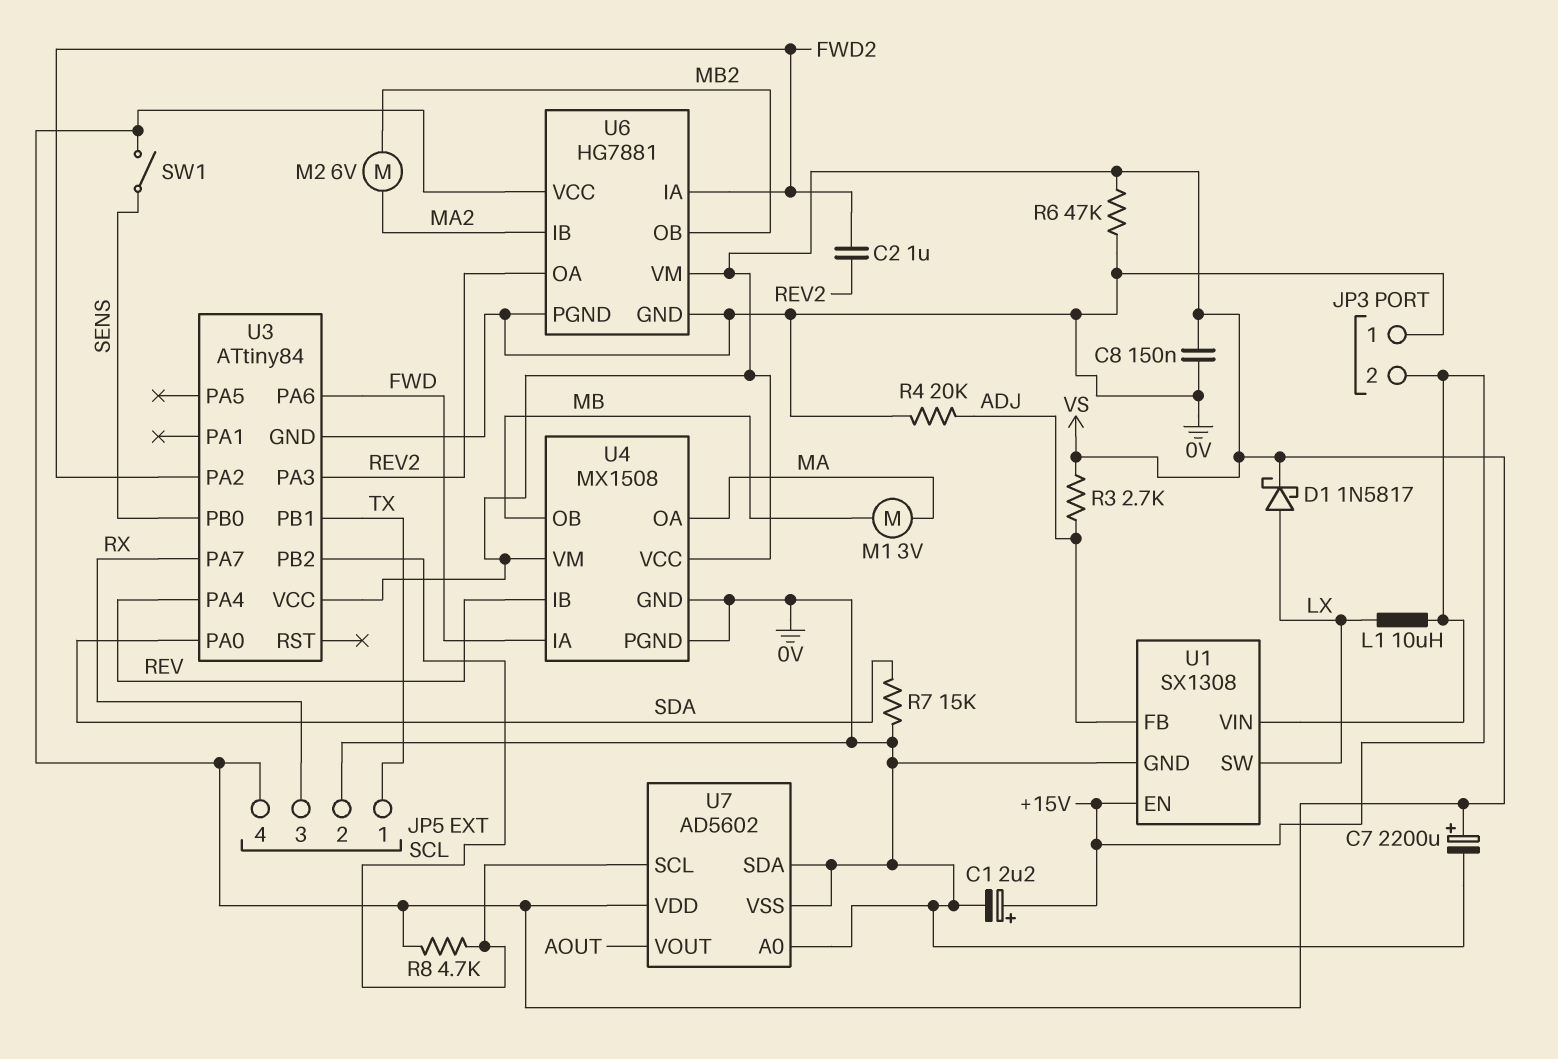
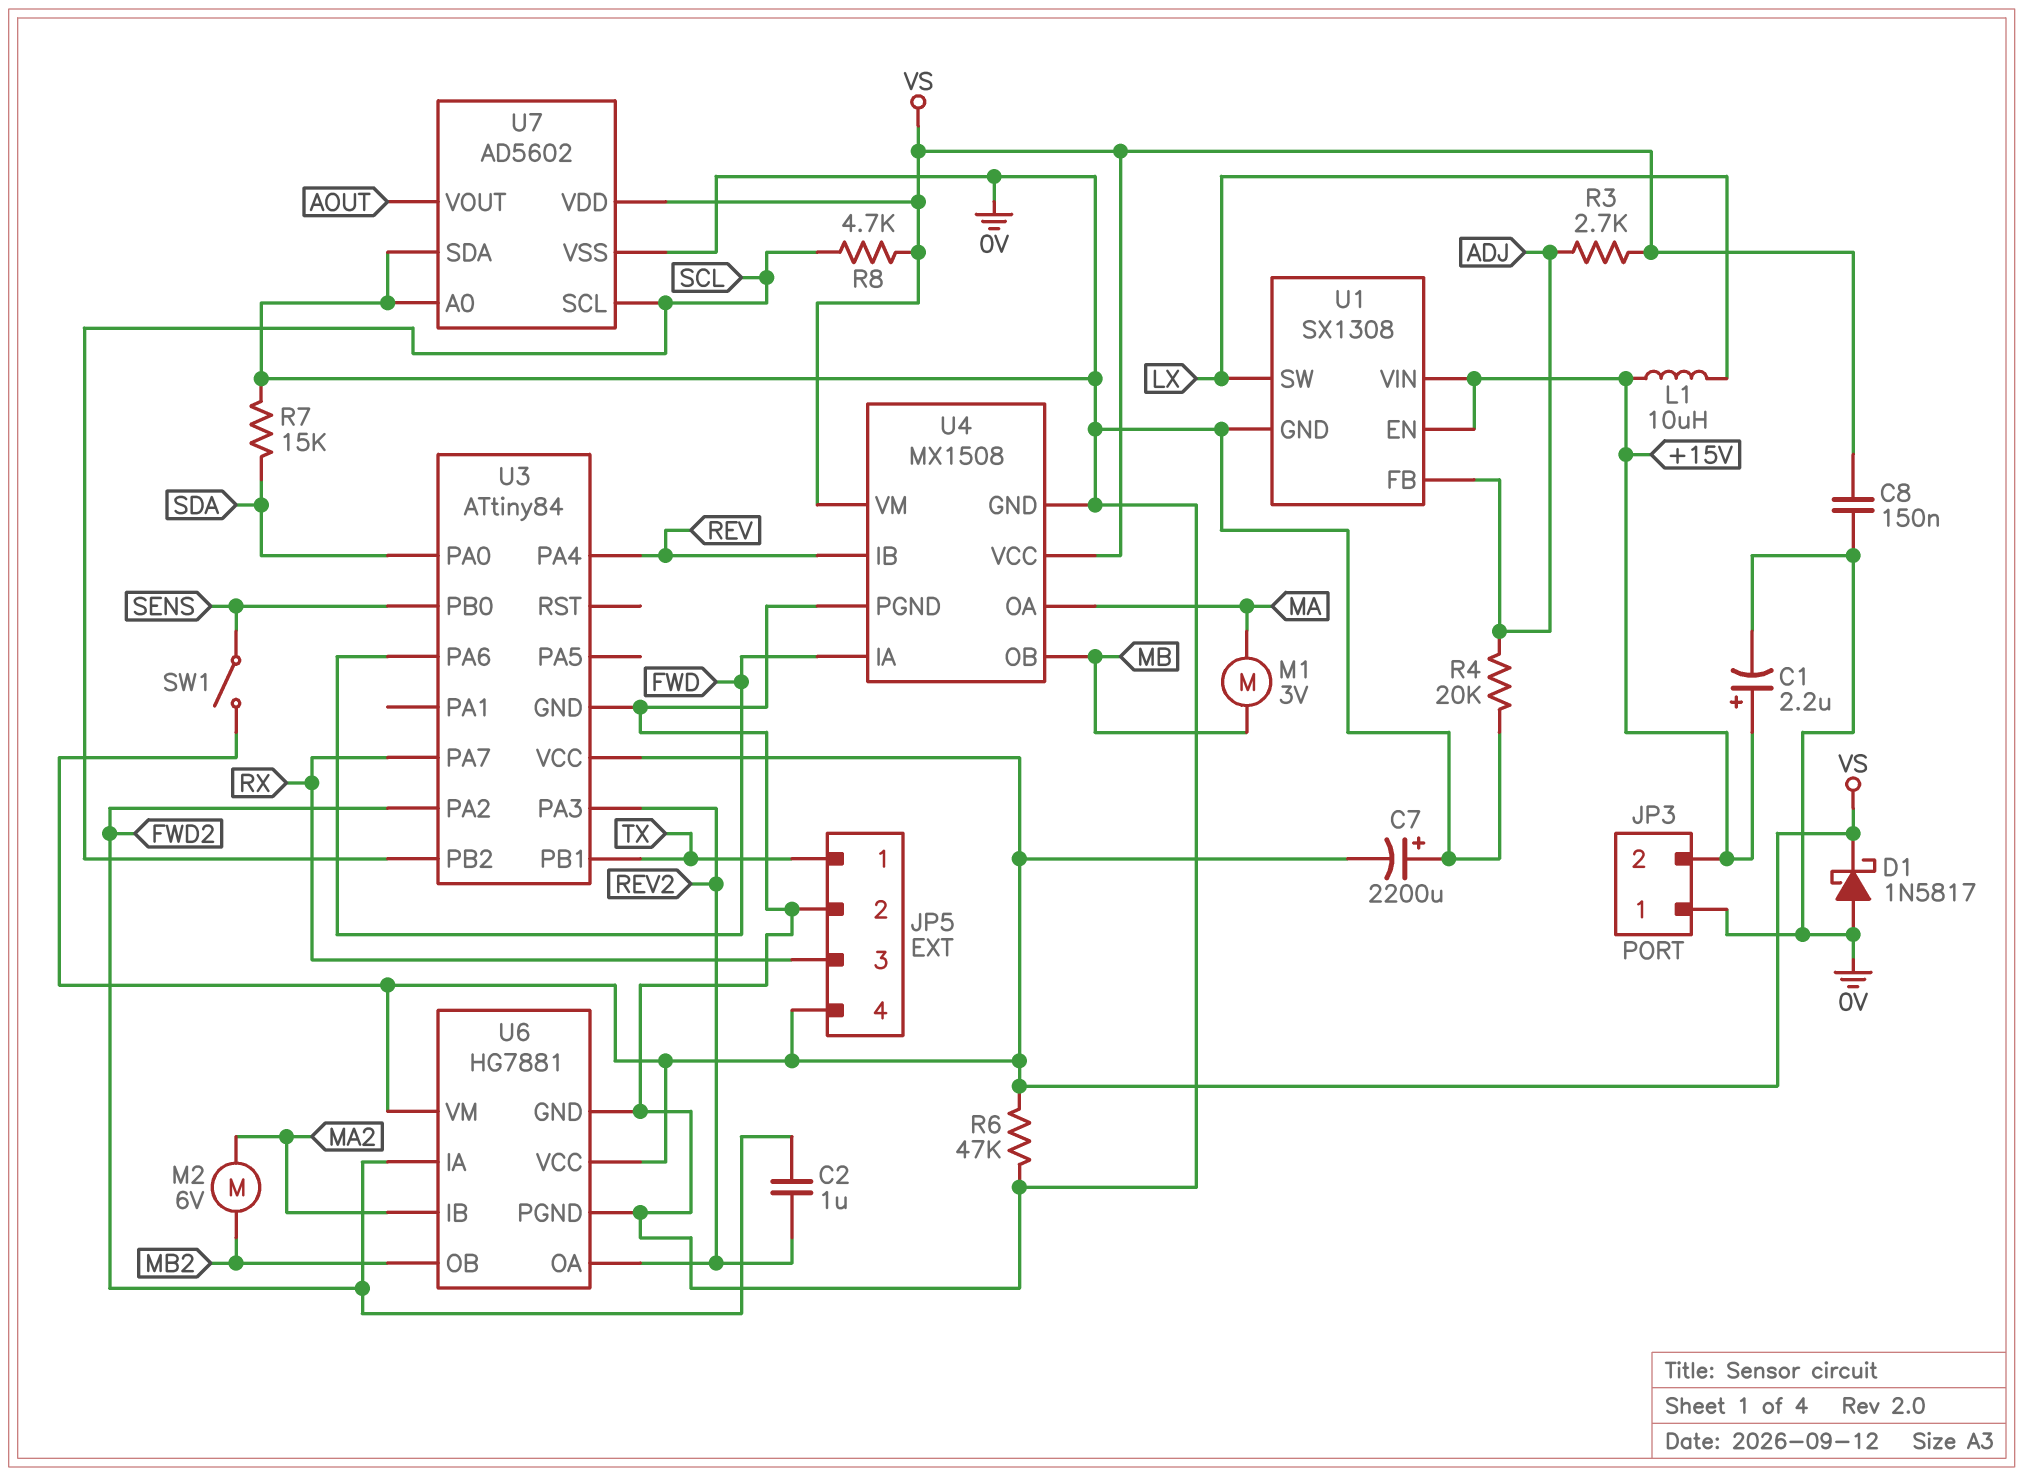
C7: 2200uF (plus VS, minus 0V) -> 2200uF (plus 0V, minus VS)
D1: schottky 1N5817 (A LX, K VS) -> schottky 1N5817 (A 0V, K VS)

